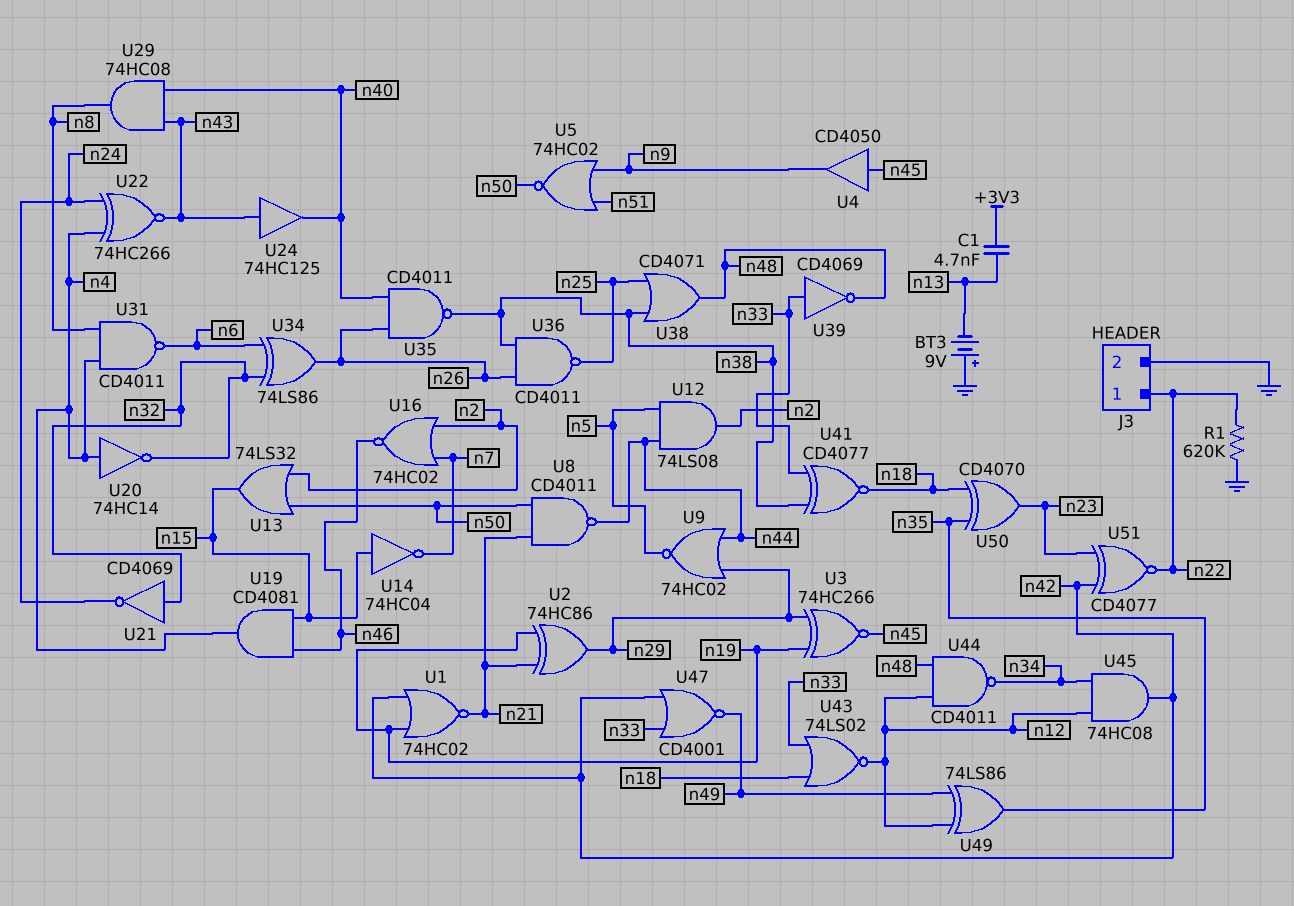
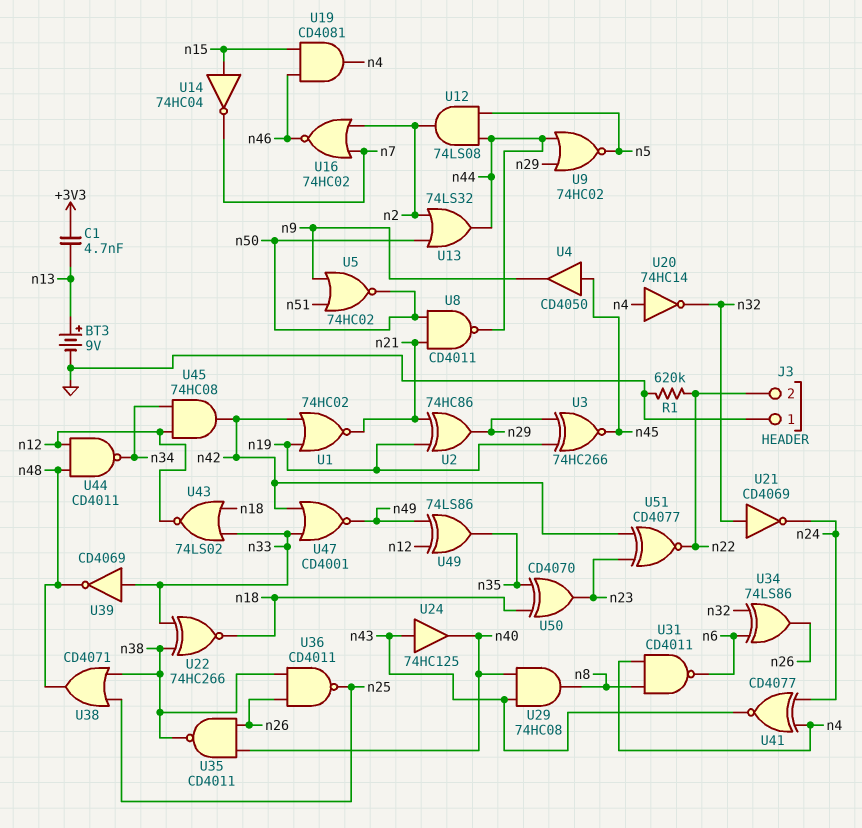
BT3: 9V (plus GND, minus n13) -> 9V (plus n13, minus GND)
J3 pin 1: n22 -> GND
J3 pin 2: GND -> n22
U13: OR 74LS32 (in n2, in n50, out n15) -> OR 74LS32 (in n2, in n50, out n44)
U22: XNOR 74HC266 (in n4, in n24, out n43) -> XNOR 74HC266 (in n33, in n38, out n18)
U41: XNOR CD4077 (in n33, in n38, out n18) -> XNOR CD4077 (in n4, in n24, out n43)

